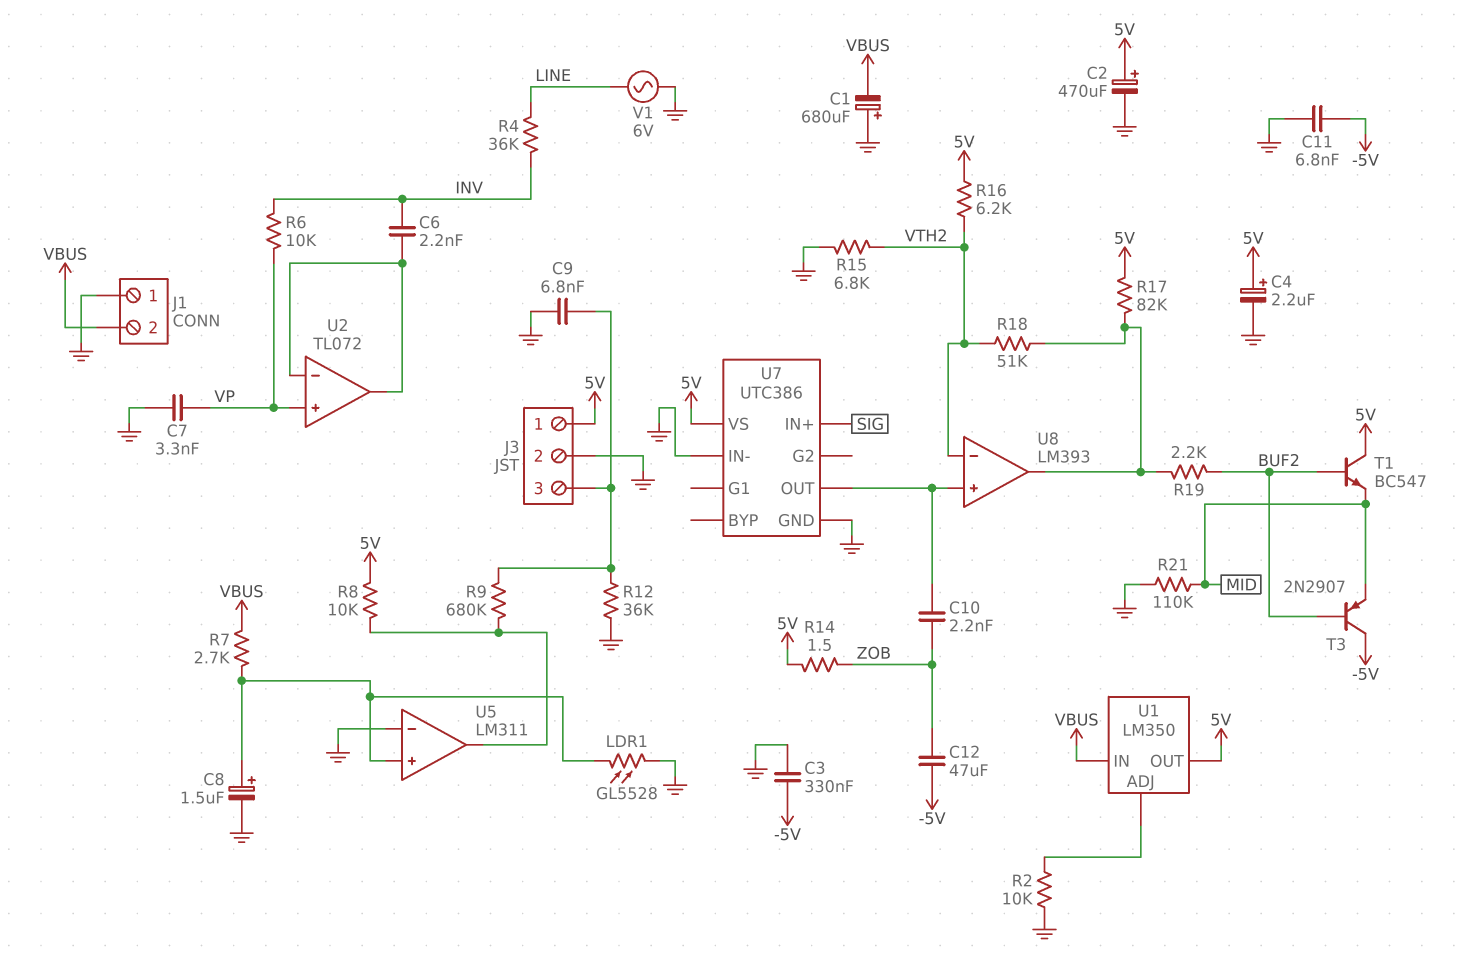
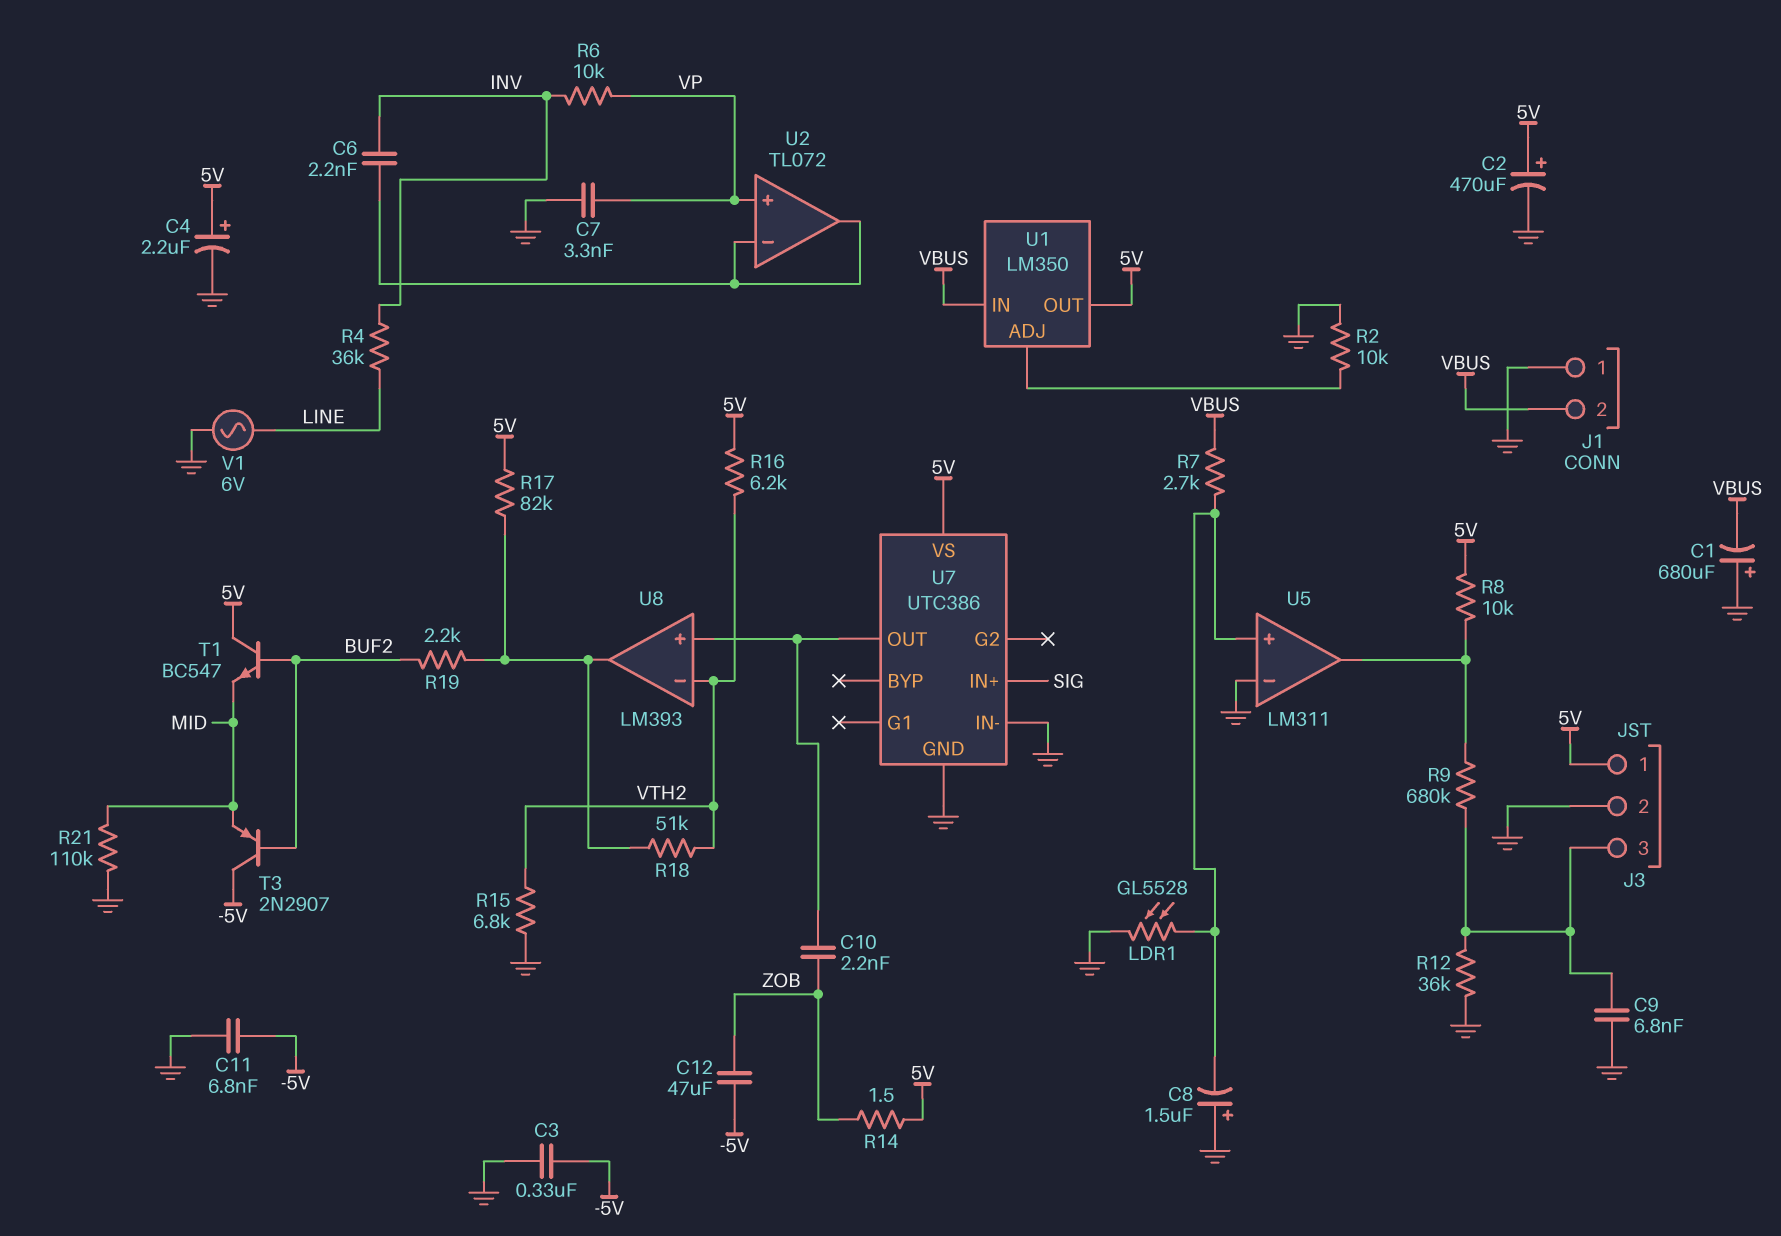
C8: 1.5uF (plus U5/in+, minus GND) -> 1.5uF (plus GND, minus U5/in+)

